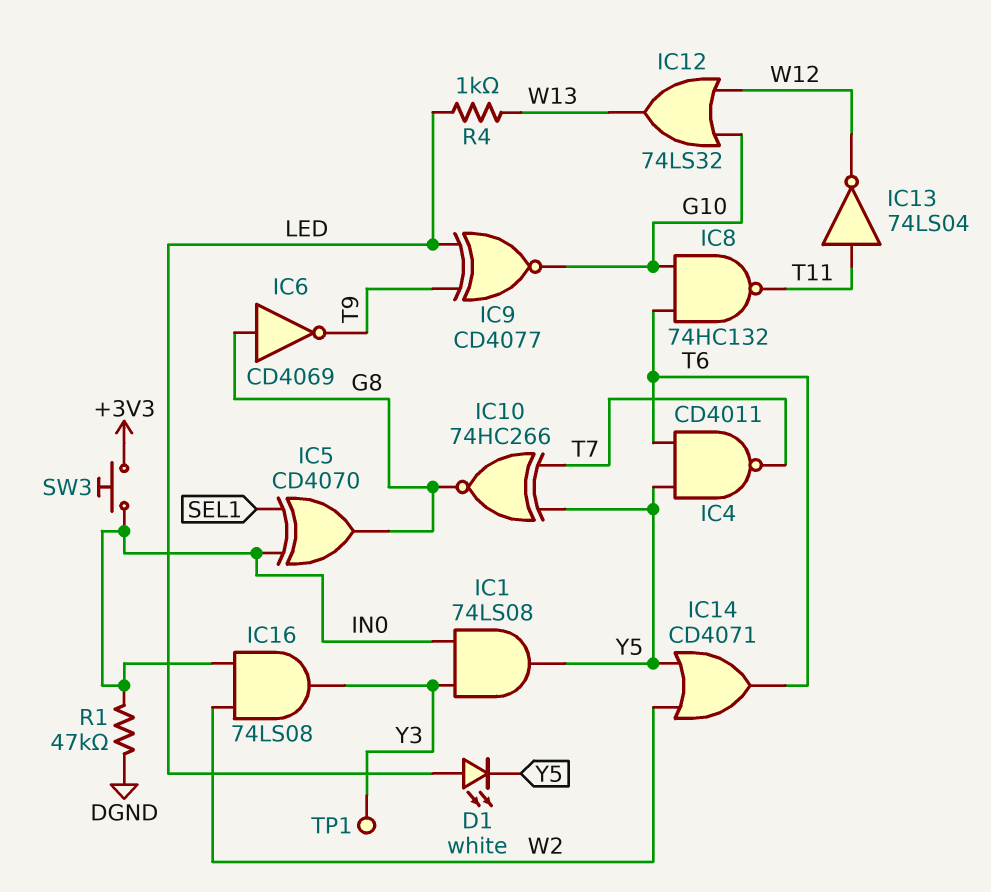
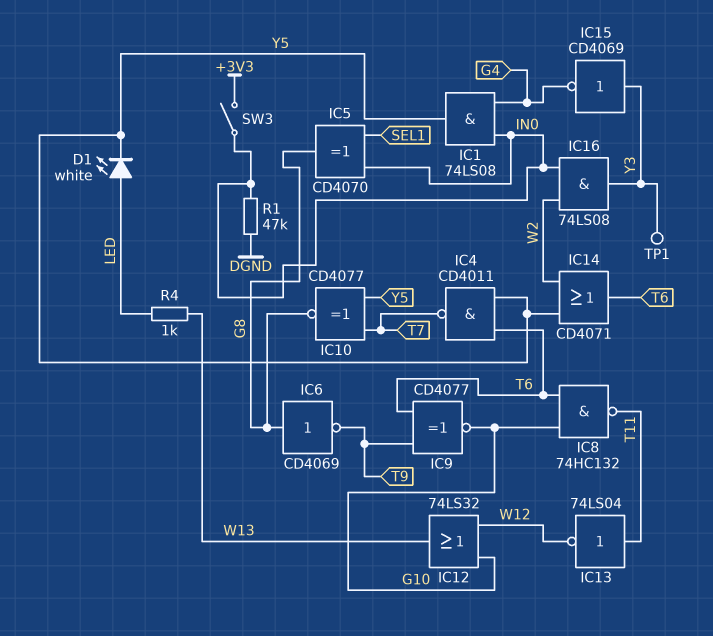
IC1: AND 74LS08 (in IN0, in Y3, out Y5) -> AND 74LS08 (in G4, in IN0, out Y5)
IC9: XNOR CD4077 (in LED, in T9, out G10) -> XNOR CD4077 (in T6, in T9, out G10)
IC10: XNOR 74HC266 (in T7, in Y5, out G8) -> XNOR CD4077 (in T7, in Y5, out G8)
IC15: none -> NOT CD4069 (in Y3, out G4)
SW3: button (+3V3, IN0) -> switch (+3V3, IN0)

